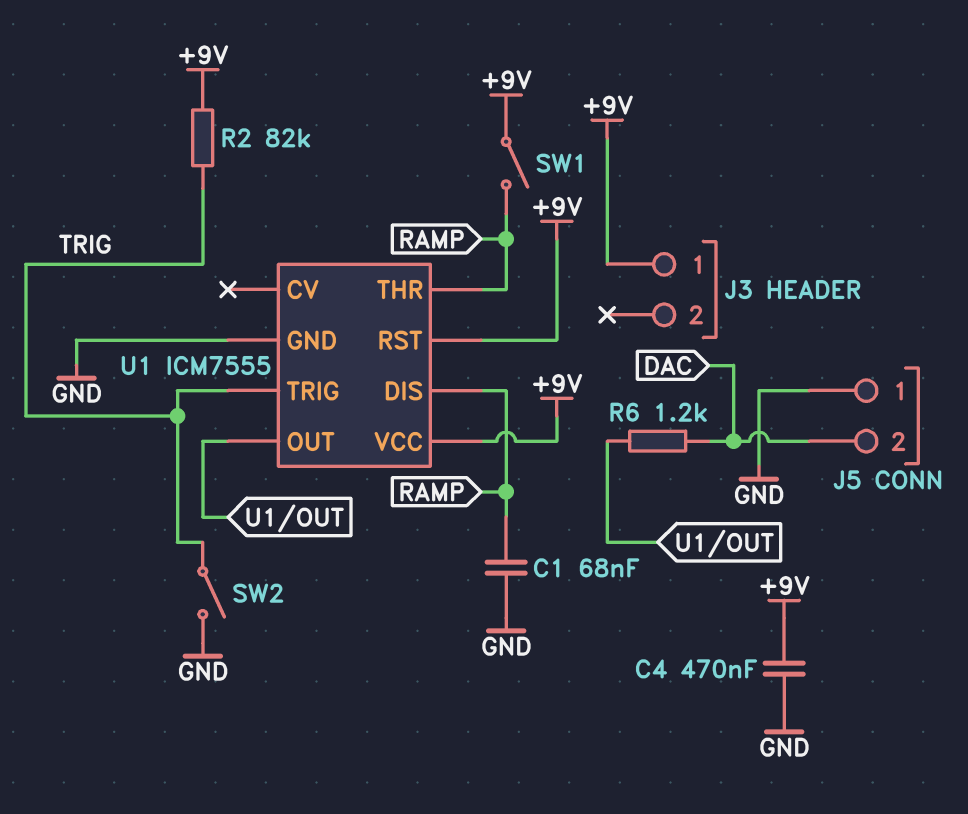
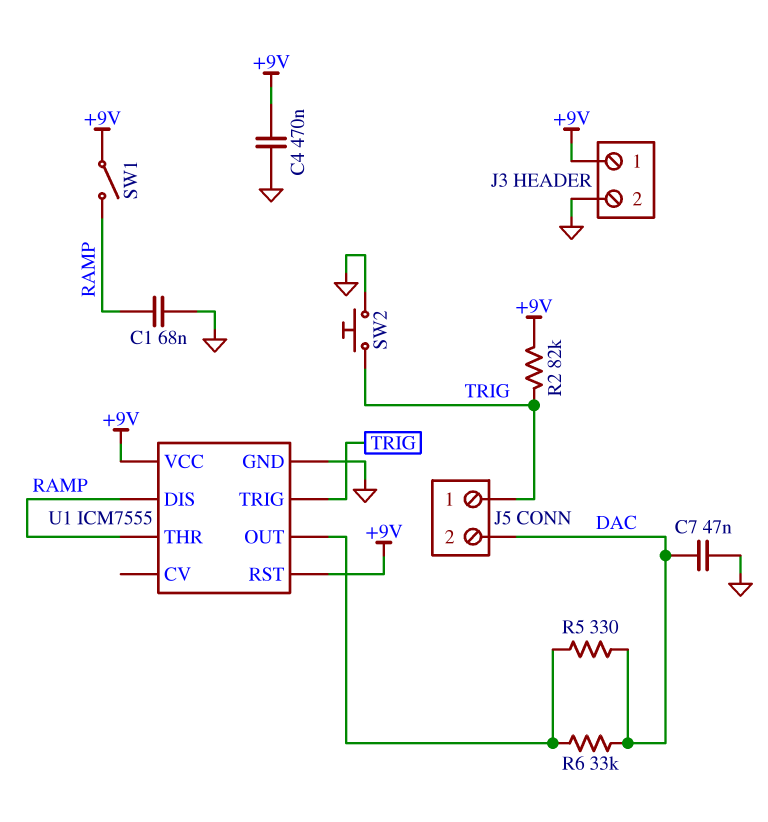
C7: none -> 47nF (DAC, GND)
J3 pin 2: none -> GND
J5 pin 1: GND -> TRIG
R5: none -> 330 (DAC, U1/OUT)
R6: 1.2k (DAC, U1/OUT) -> 33k (DAC, U1/OUT)
SW2: switch (GND, TRIG) -> button (GND, TRIG)

